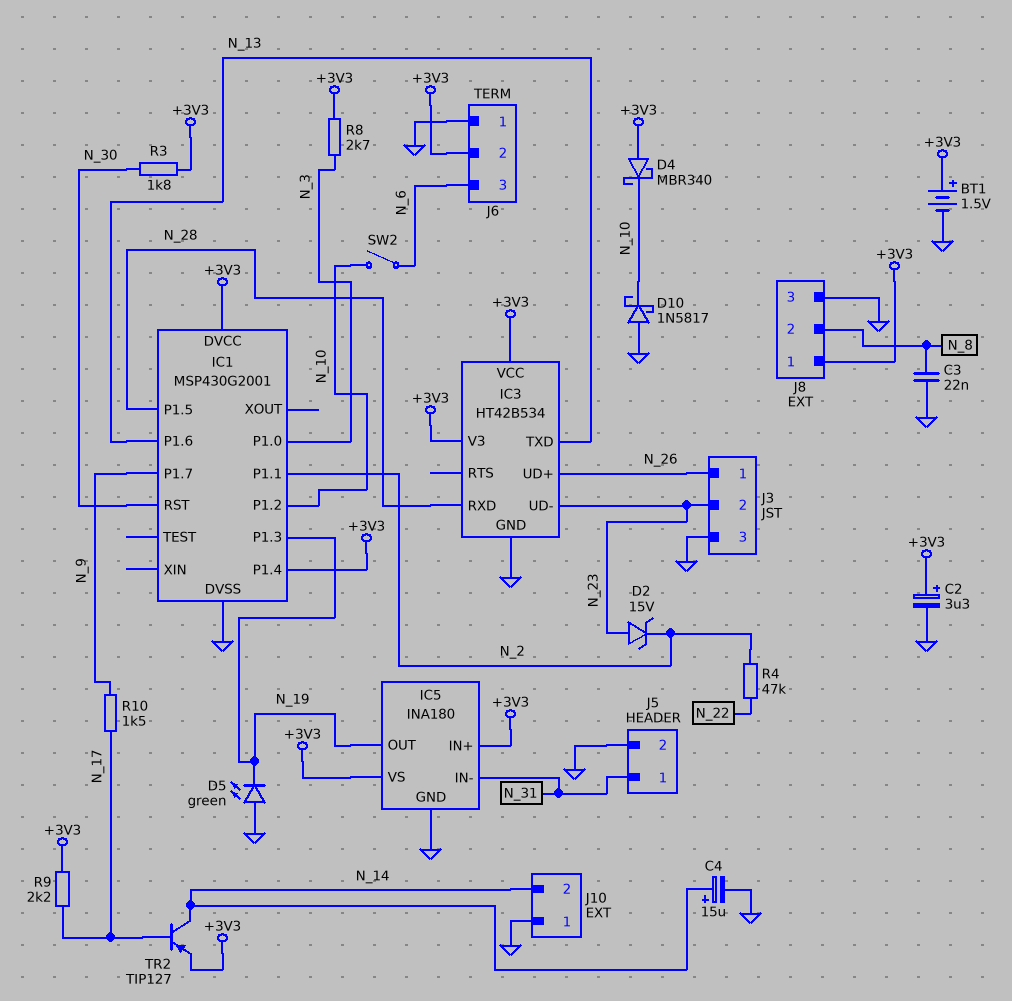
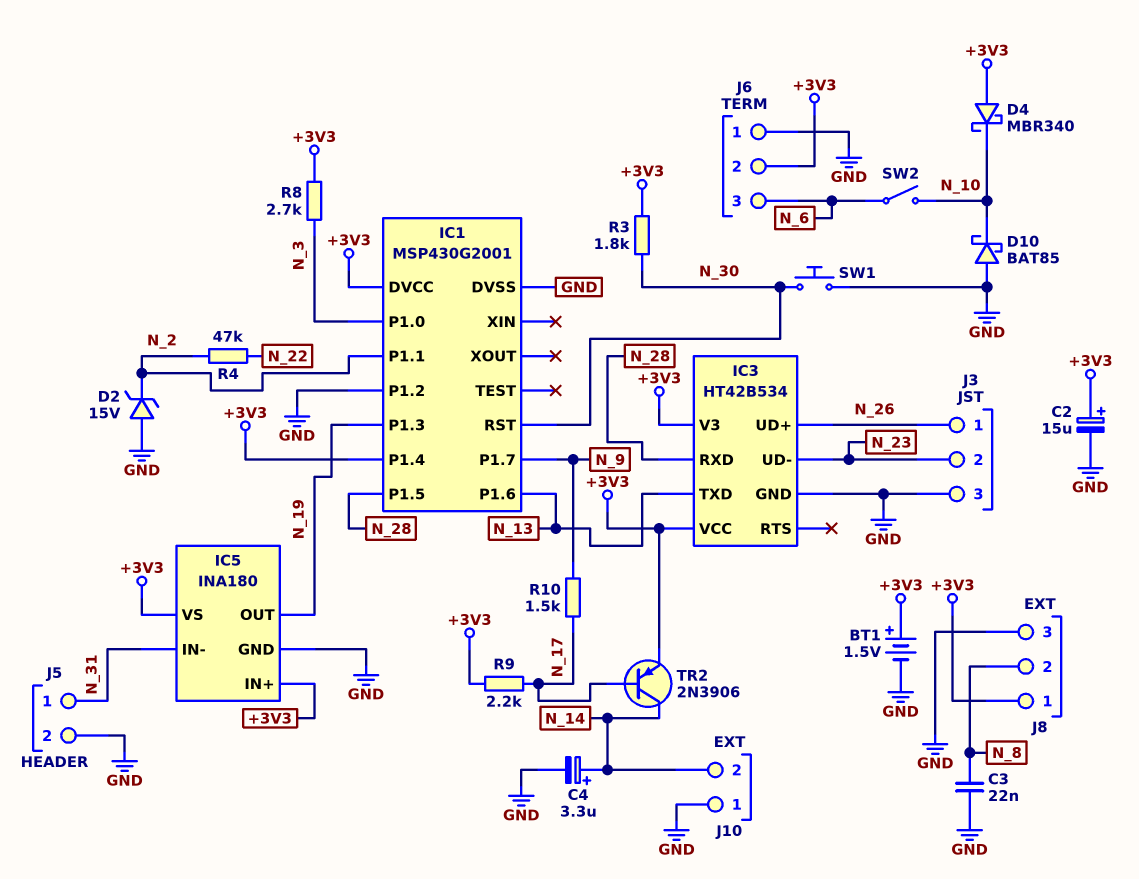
C2: 3.3uF (plus +3V3, minus GND) -> 15uF (plus +3V3, minus GND)
C4: 15uF (plus N_14, minus GND) -> 3.3uF (plus N_14, minus GND)
D2: zener 15V (A N_23, K N_2) -> zener 15V (A GND, K N_2)
D5: LED green (A GND, K N_19) -> none
D10: schottky 1N5817 (A GND, K N_10) -> schottky BAT85 (A GND, K N_10)
IC1 pin P1.2: N_10 -> GND
SW1: none -> button (GND, N_30)
TR2: PNP TIP127 (B N_17, C N_14, E +3V3) -> PNP 2N3906 (B N_17, C N_14, E +3V3)

